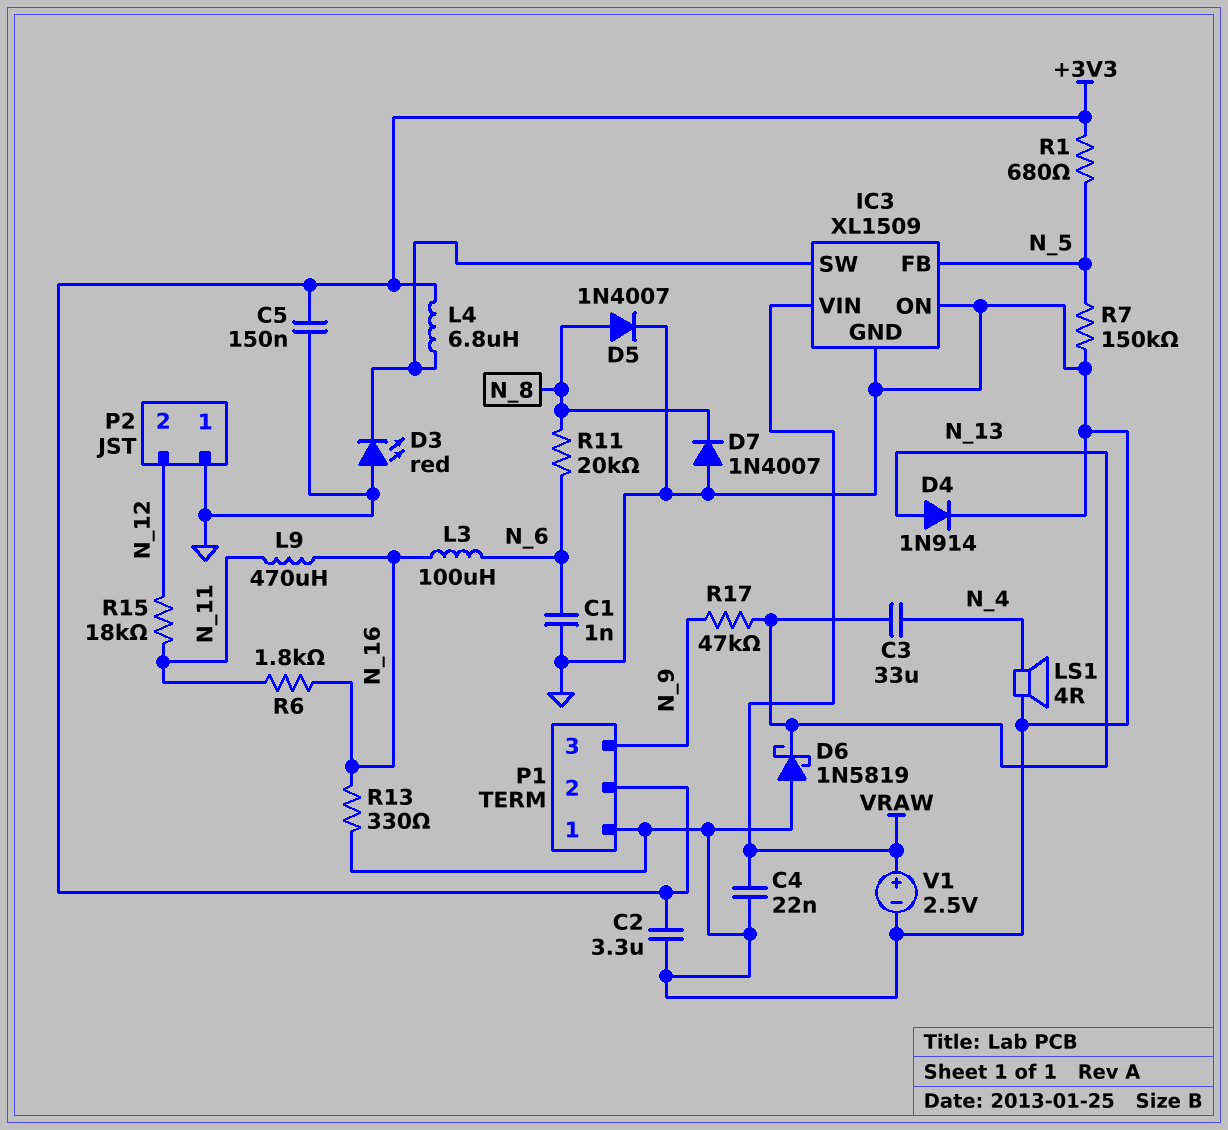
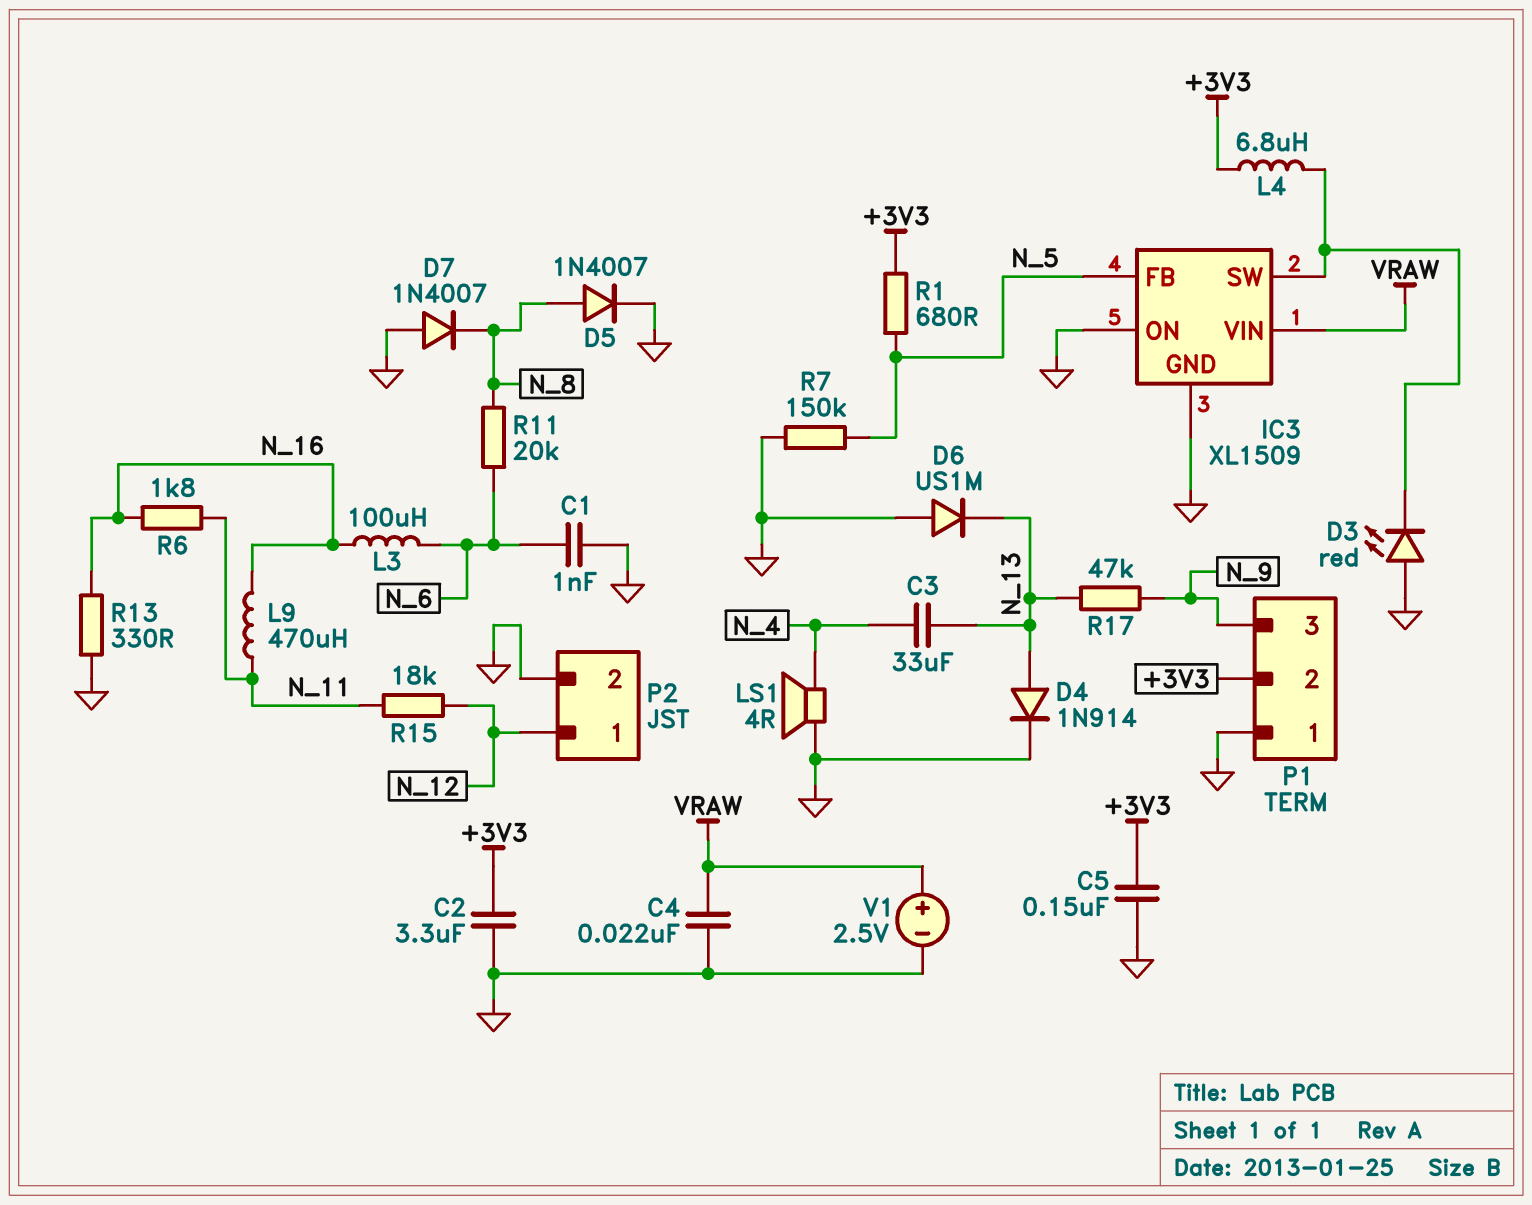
D6: schottky 1N5819 (A GND, K N_13) -> diode US1M (A GND, K N_13)
P2 pin 1: GND -> N_12
P2 pin 2: N_12 -> GND

